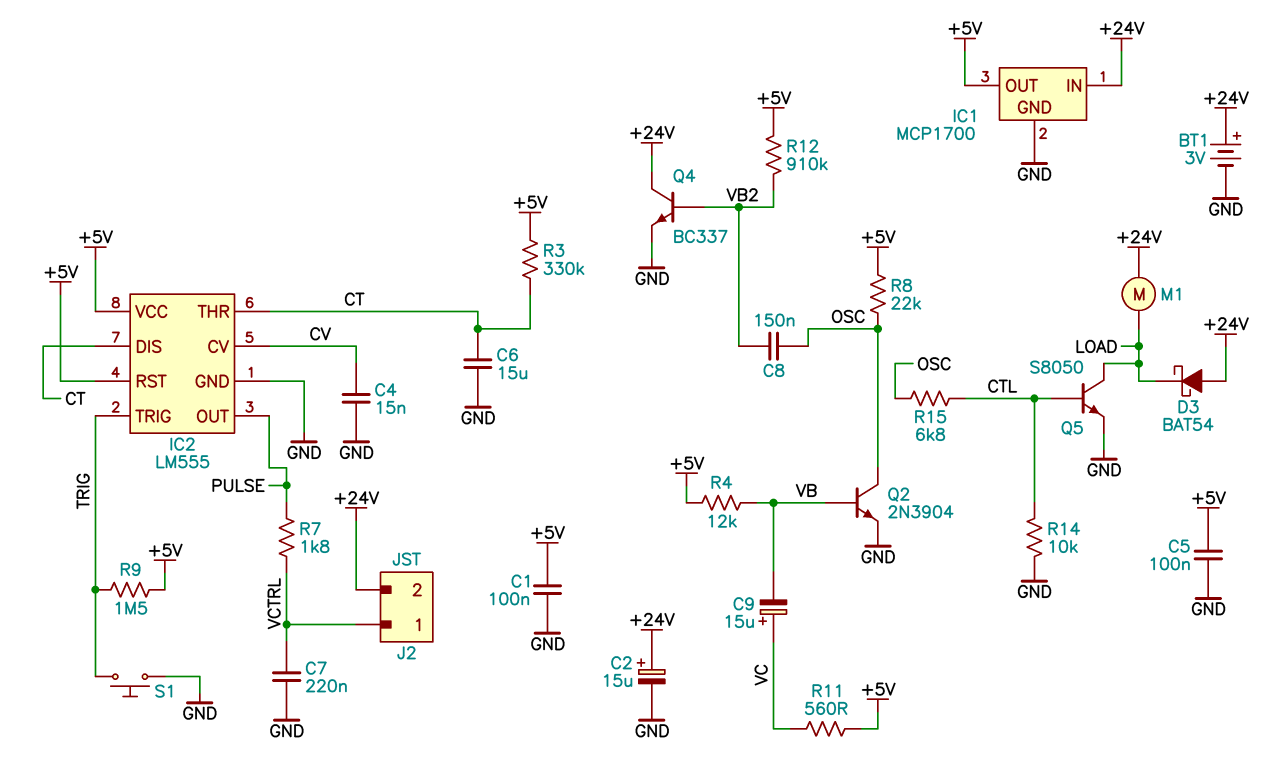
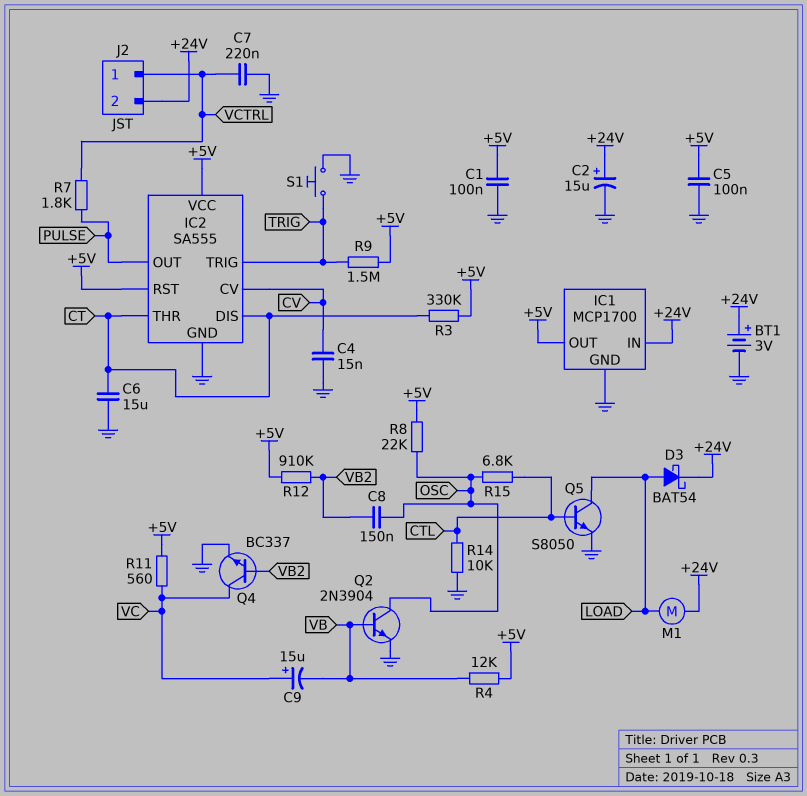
D3: schottky BAT54 (A +24V, K LOAD) -> schottky BAT54 (A LOAD, K +24V)
IC2: LM555 -> SA555
Q4: NPN BC337 (B VB2, C +24V, E GND) -> NPN BC337 (B VB2, C VC, E GND)

